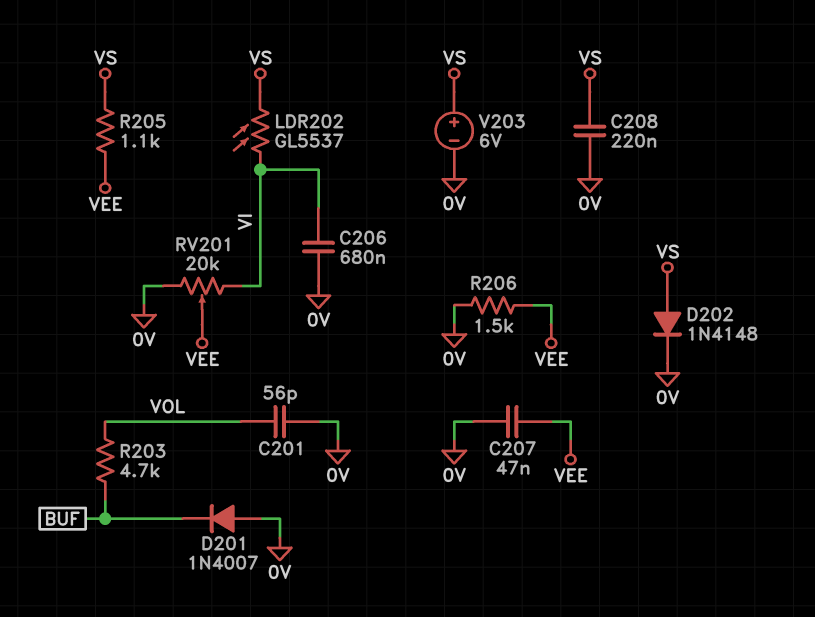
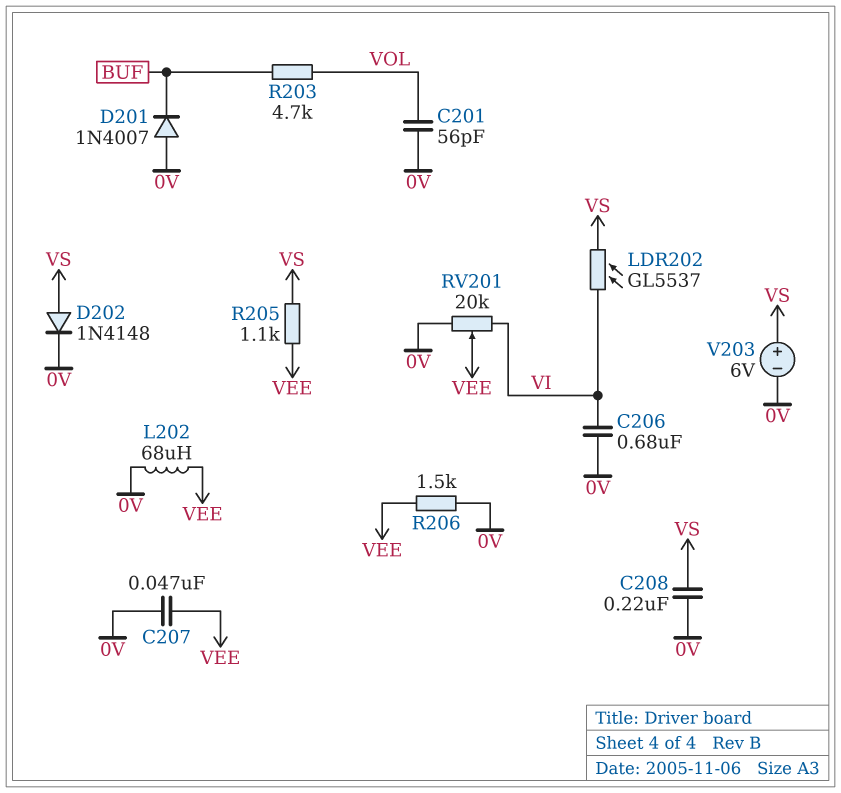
L202: none -> 68uH (0V, VEE)

